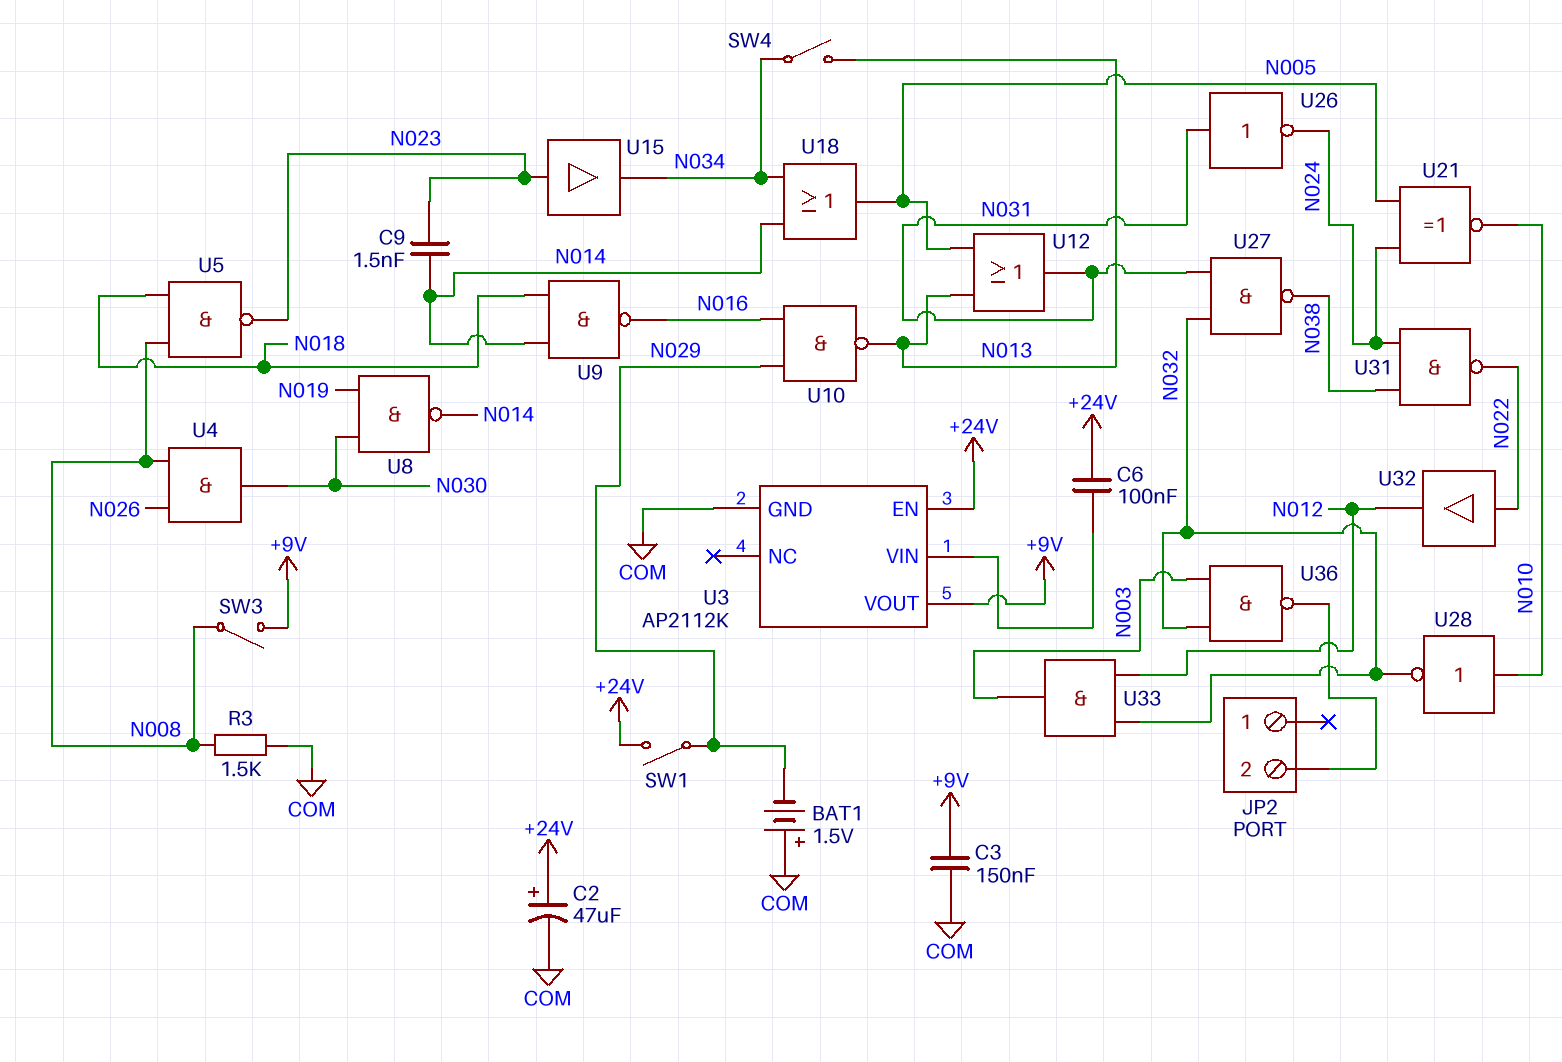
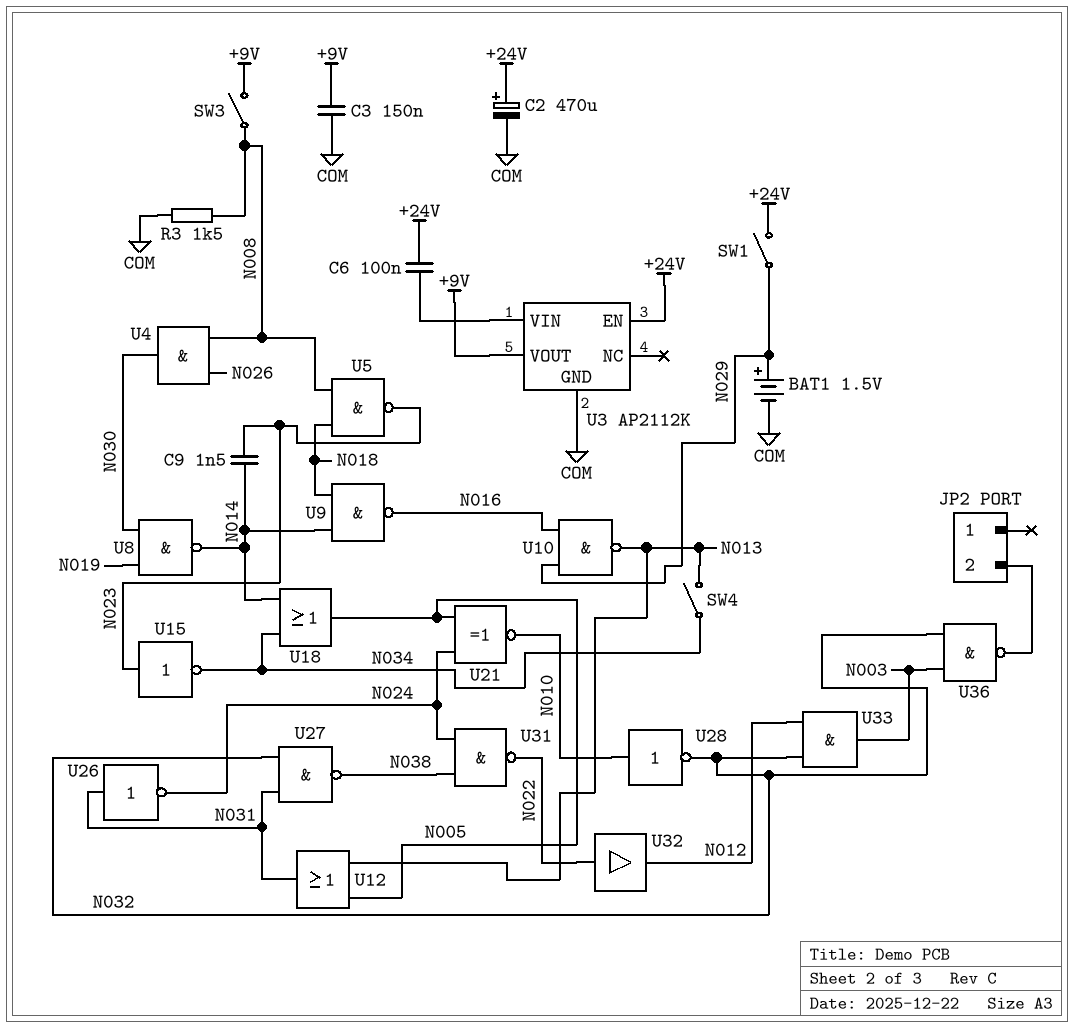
BAT1: 1.5V (plus COM, minus N029) -> 1.5V (plus N029, minus COM)
C2: 47uF (plus +24V, minus COM) -> 470uF (plus +24V, minus COM)
U15: buffer (in N023, out N034) -> NOT (in N023, out N034)

